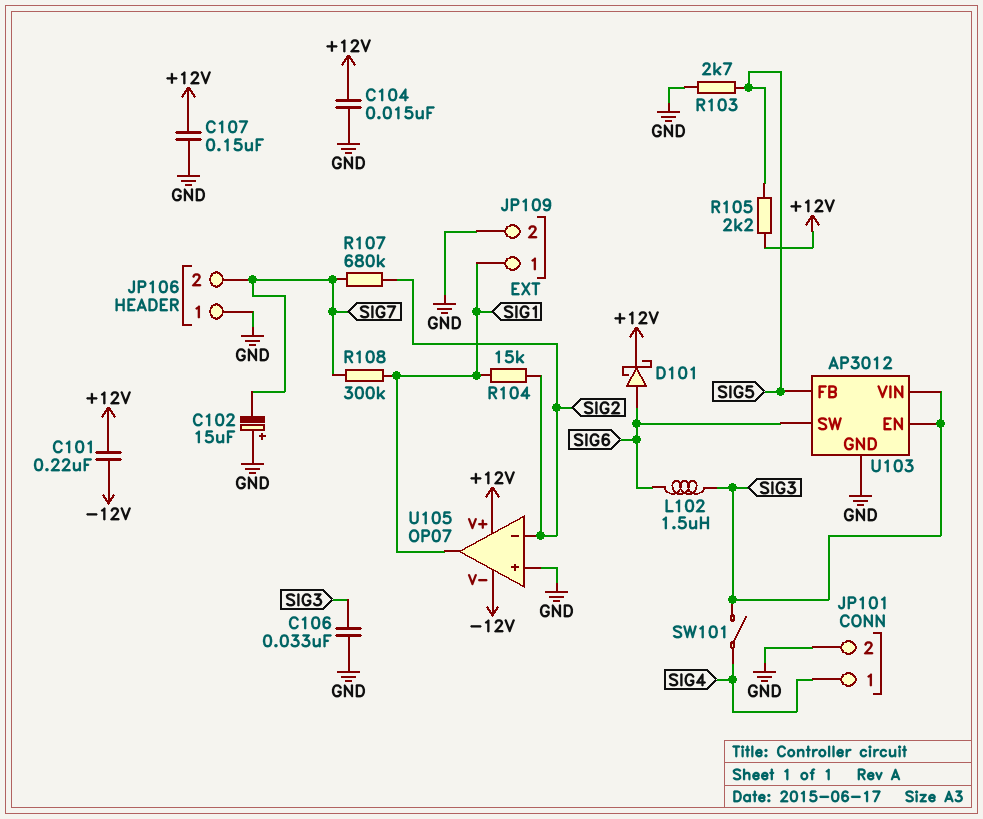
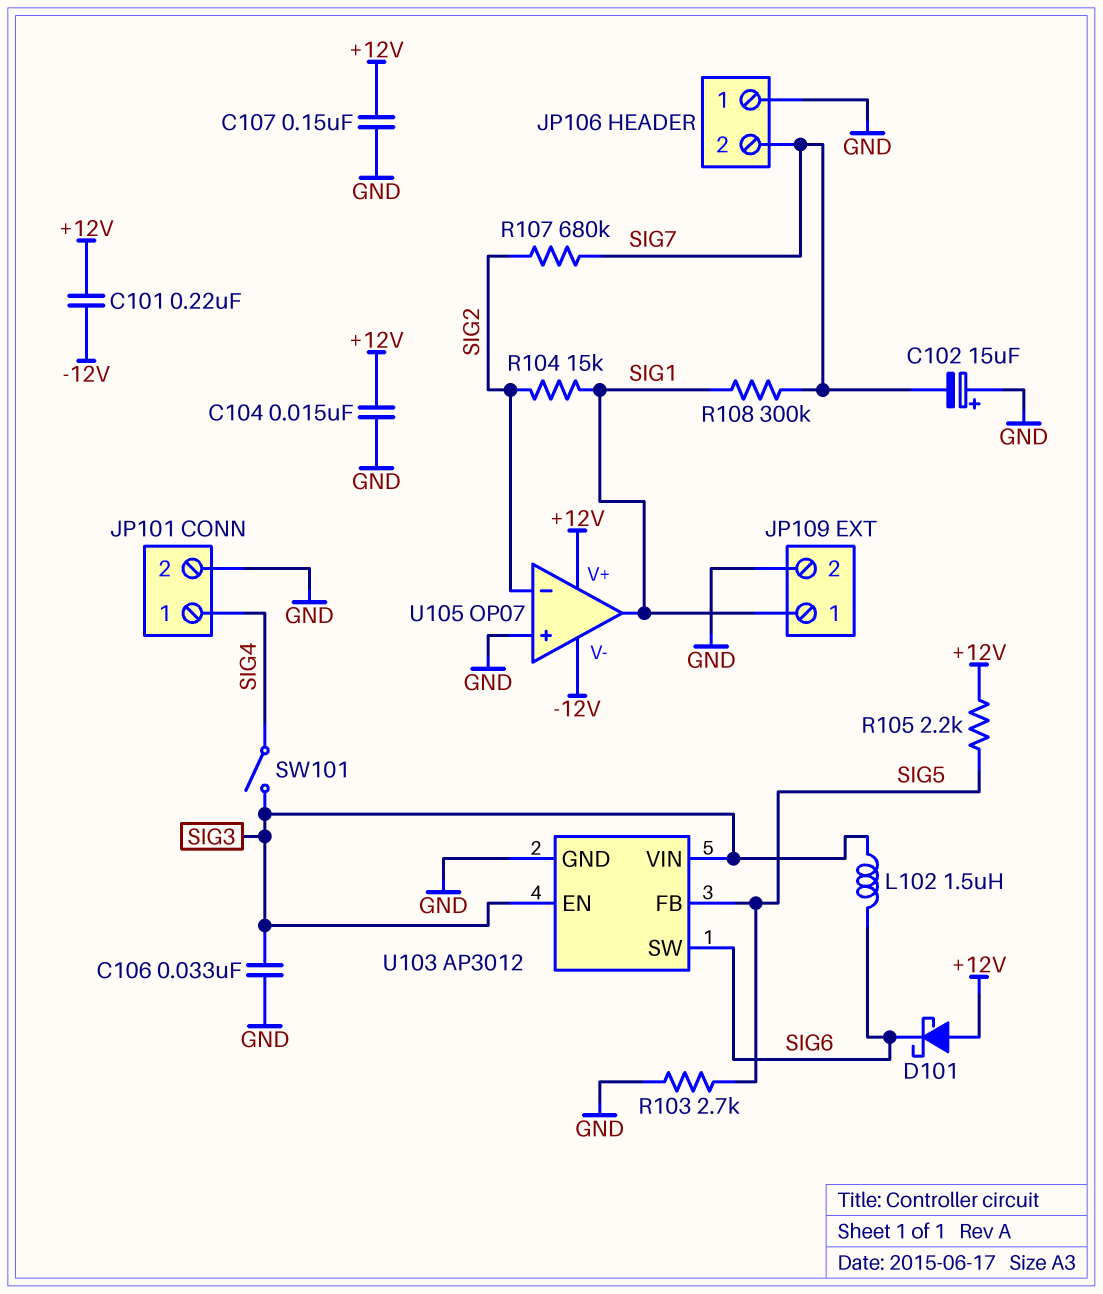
D101: schottky (A SIG6, K +12V) -> schottky (A +12V, K SIG6)

